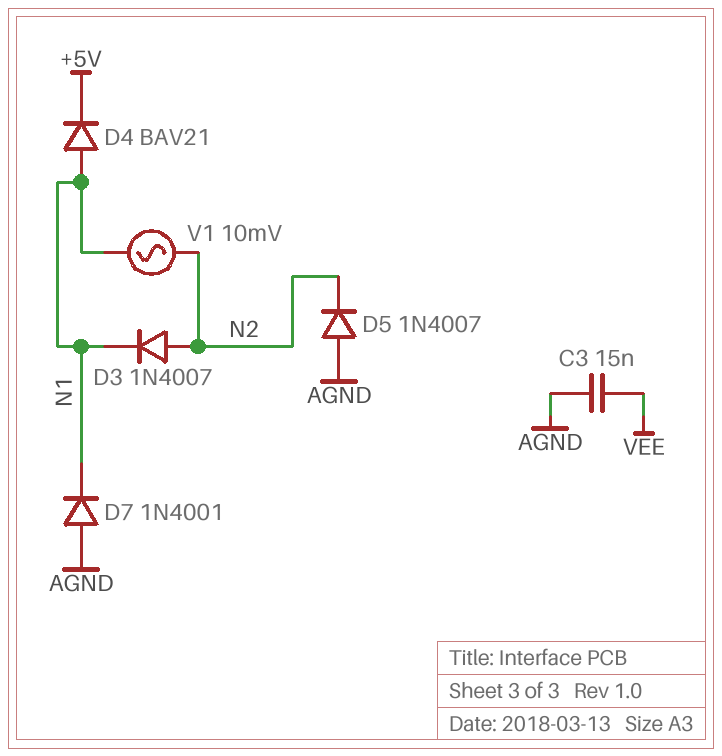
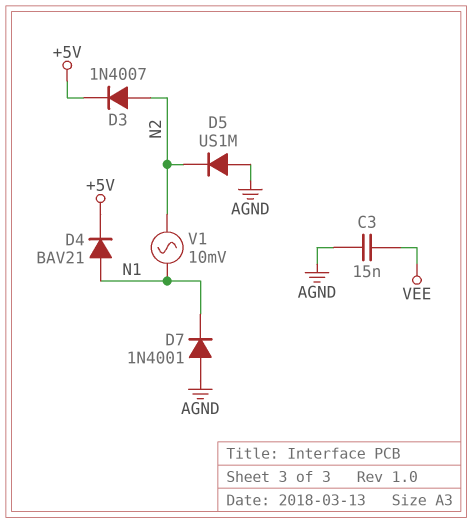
D3: diode 1N4007 (A N2, K N1) -> diode 1N4007 (A N2, K +5V)
D5: diode 1N4007 (A AGND, K N2) -> diode US1M (A AGND, K N2)

